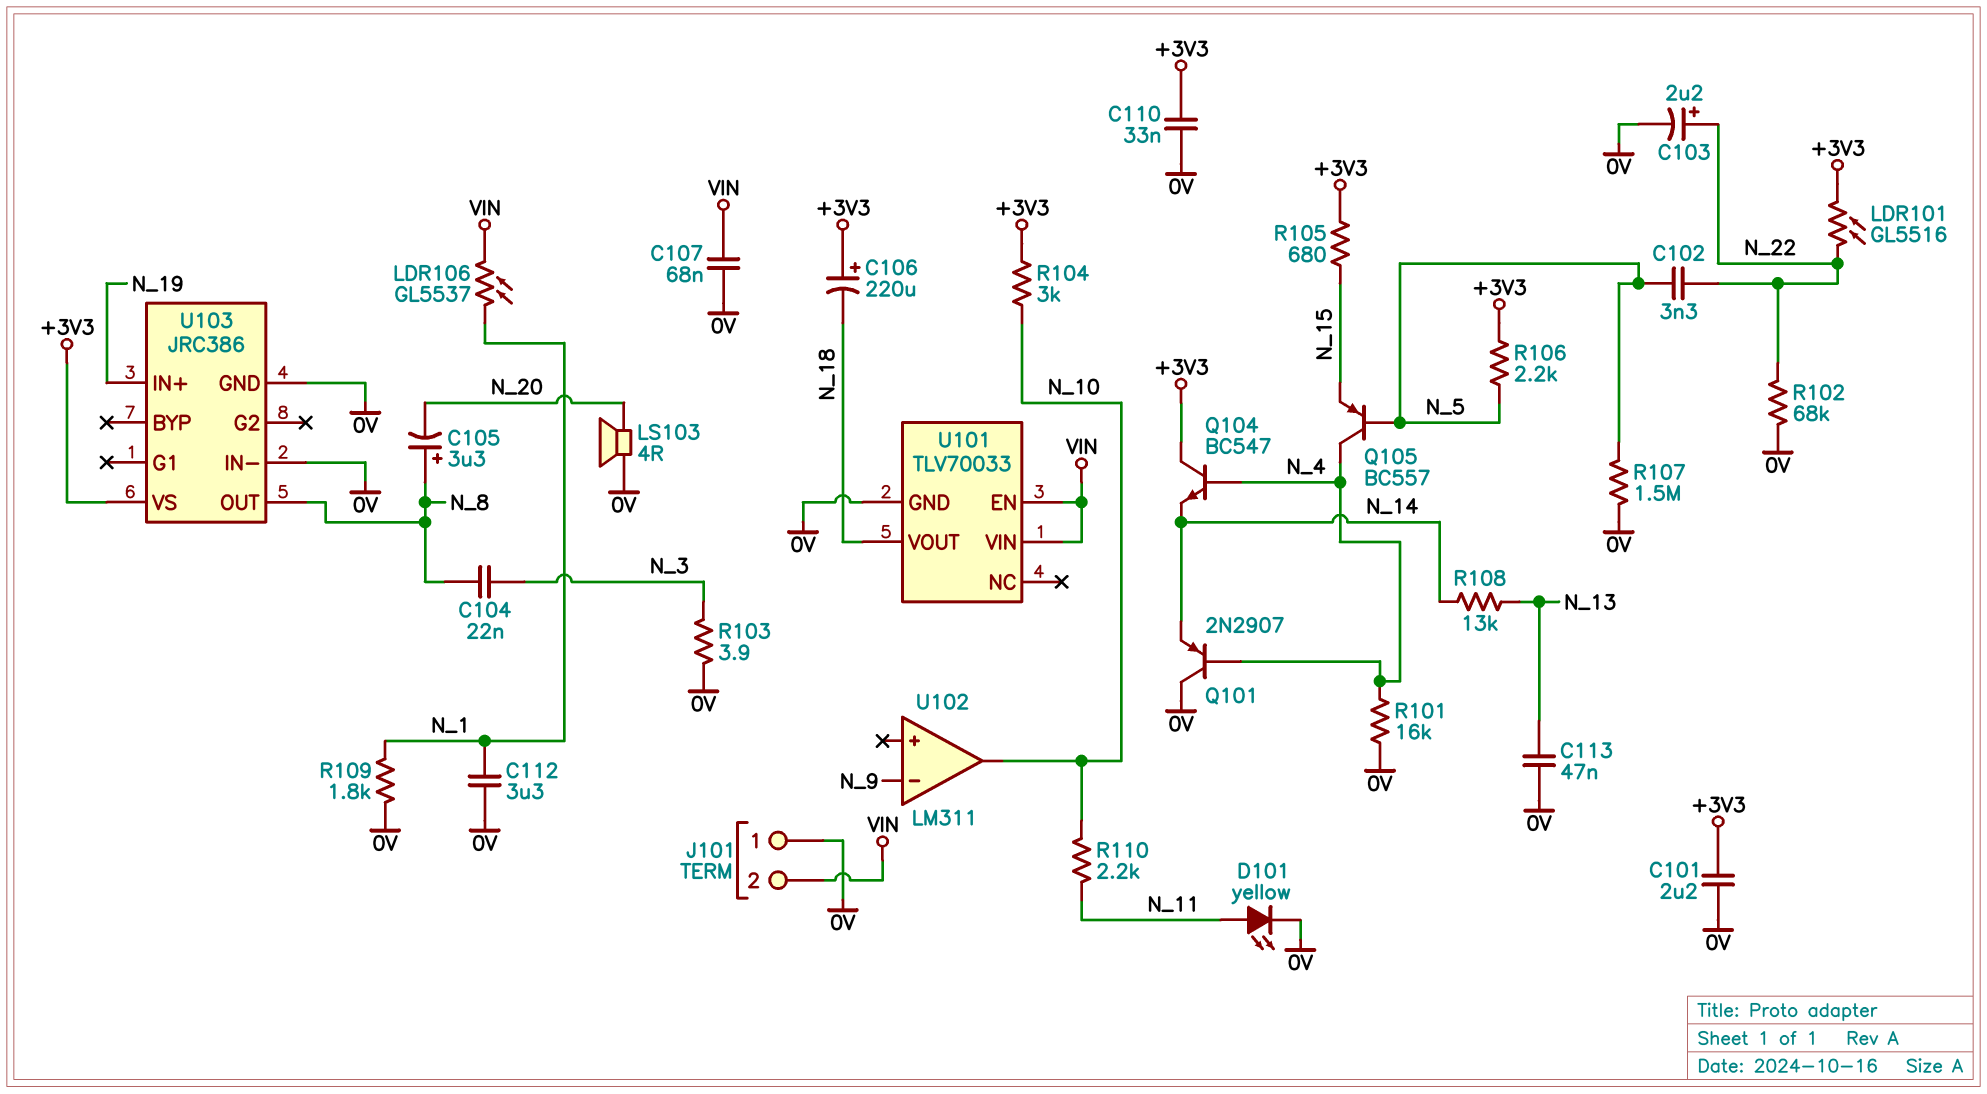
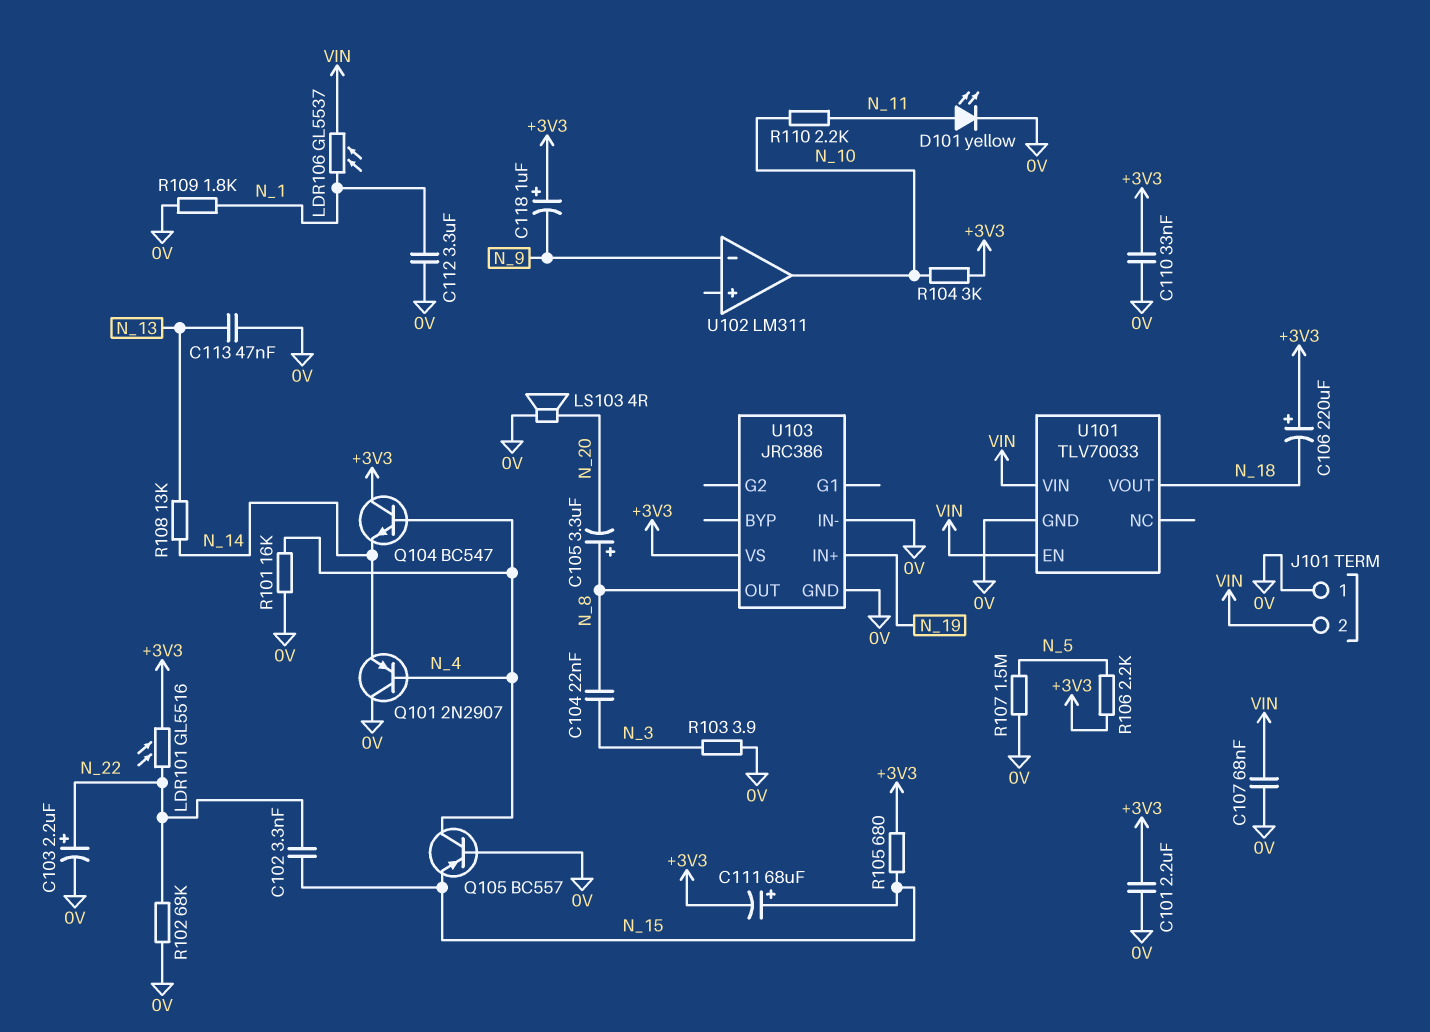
C102: 3.3nF (N_5, N_22) -> 3.3nF (N_15, N_22)
C111: none -> 68uF (plus N_15, minus +3V3)
C118: none -> 1uF (plus +3V3, minus N_9)
Q105: PNP BC557 (B N_5, C N_4, E N_15) -> PNP BC557 (B 0V, C N_4, E N_15)

